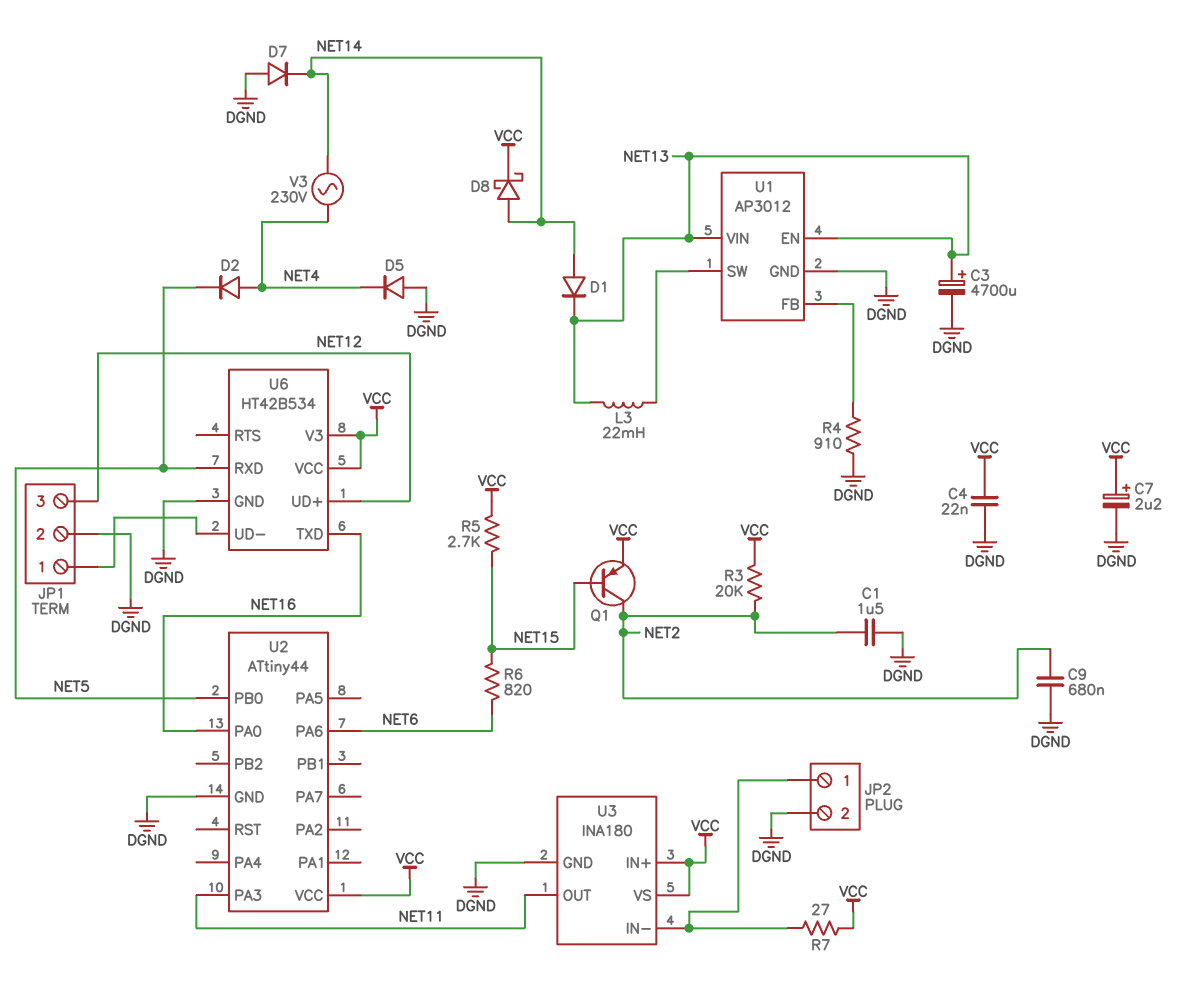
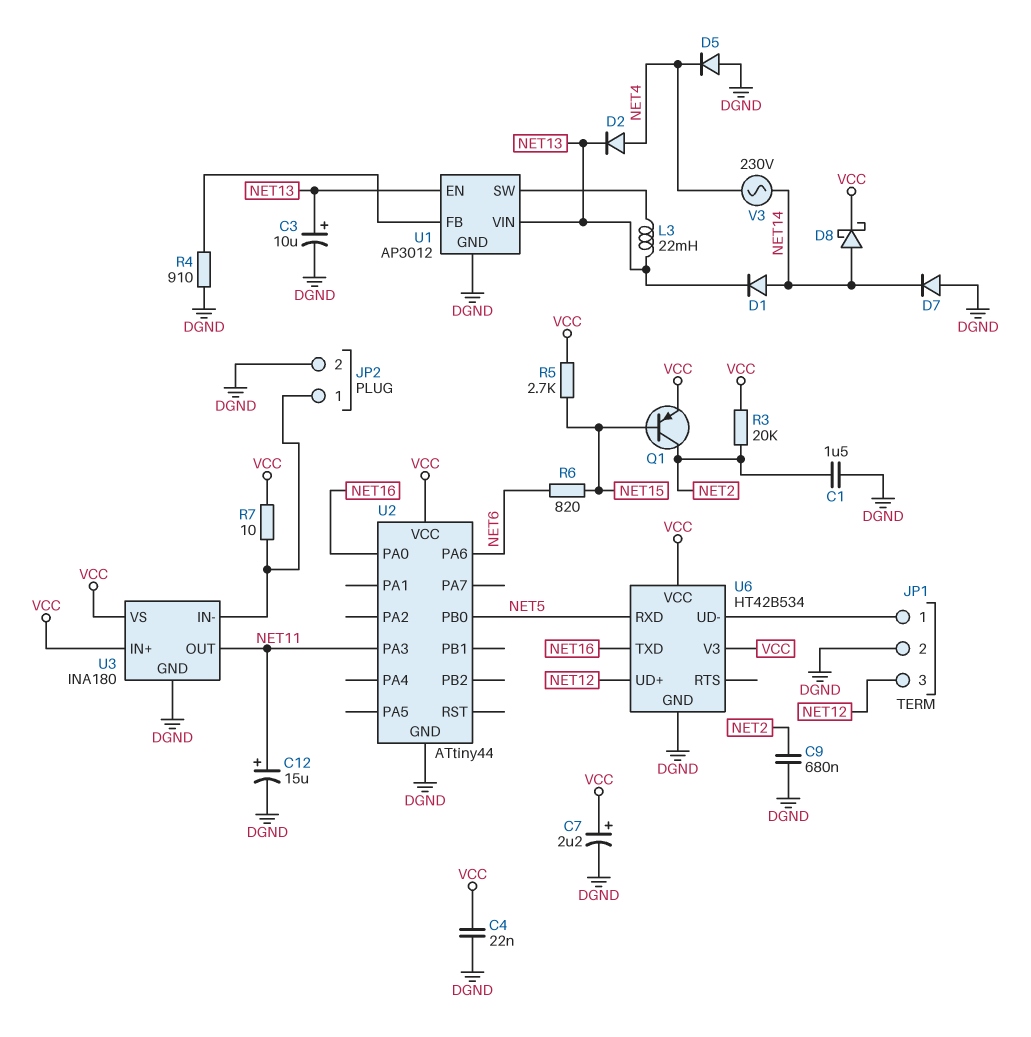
C3: 4700uF (plus NET13, minus DGND) -> 10uF (plus NET13, minus DGND)
C12: none -> 15uF (plus NET11, minus DGND)
D2: diode (A NET4, K NET5) -> diode (A NET4, K NET13)
R7: 27 (JP2/1, VCC) -> 10 (JP2/1, VCC)

